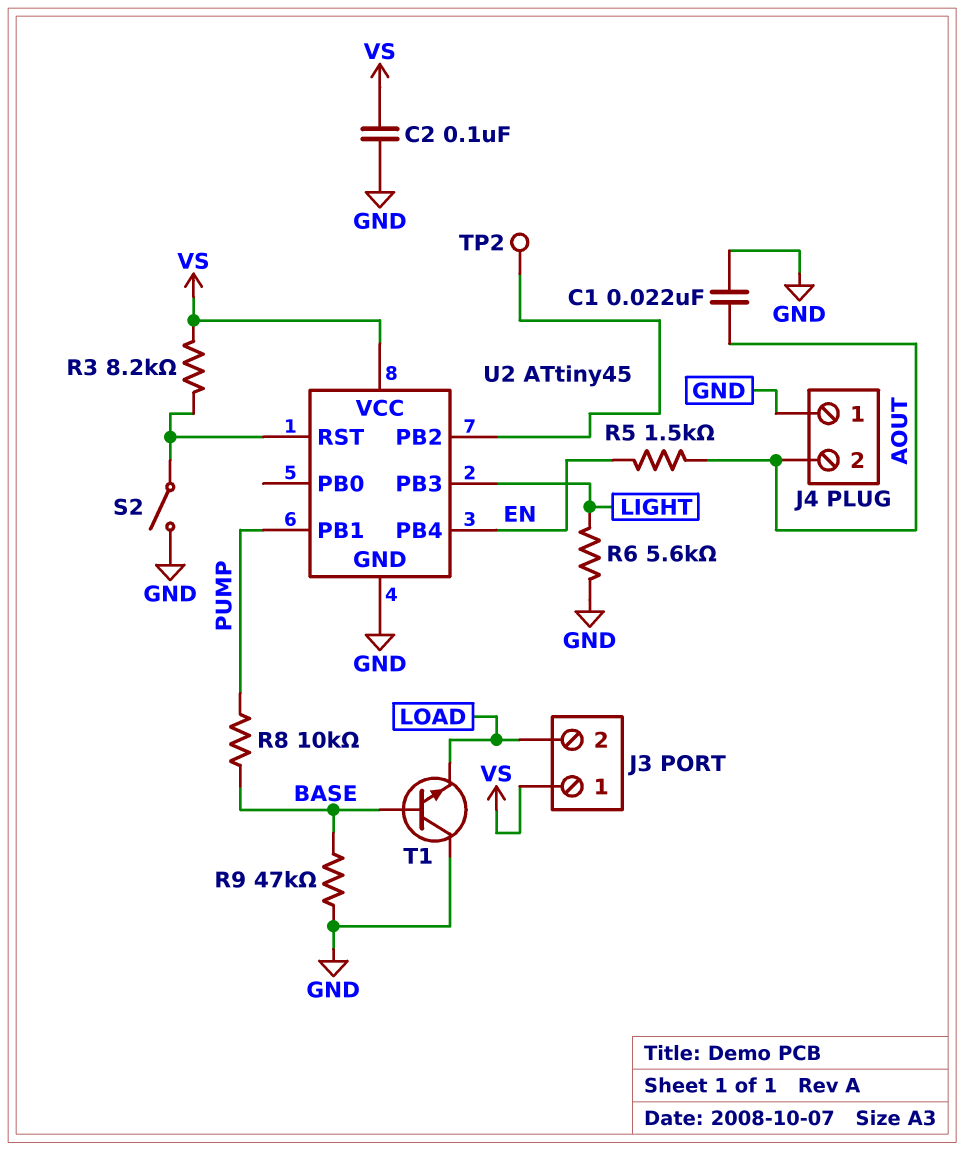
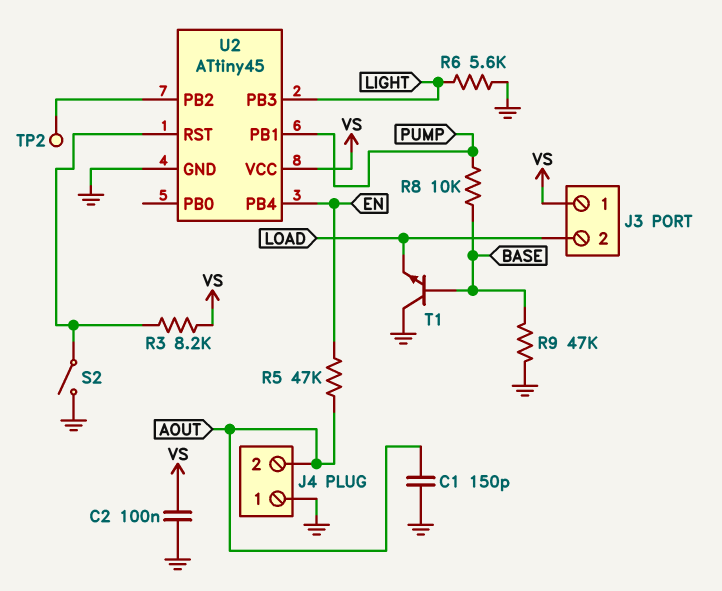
C1: 22nF (AOUT, GND) -> 150pF (AOUT, GND)
R5: 1.5k (AOUT, EN) -> 47k (AOUT, EN)

